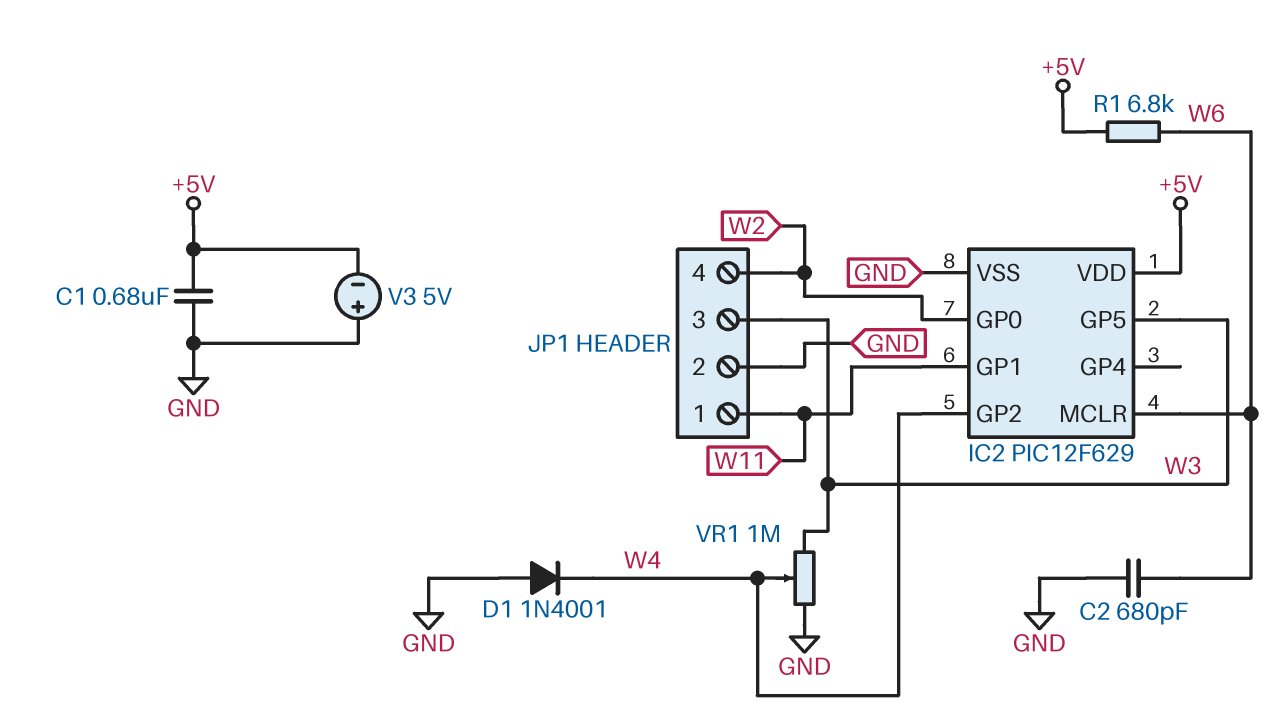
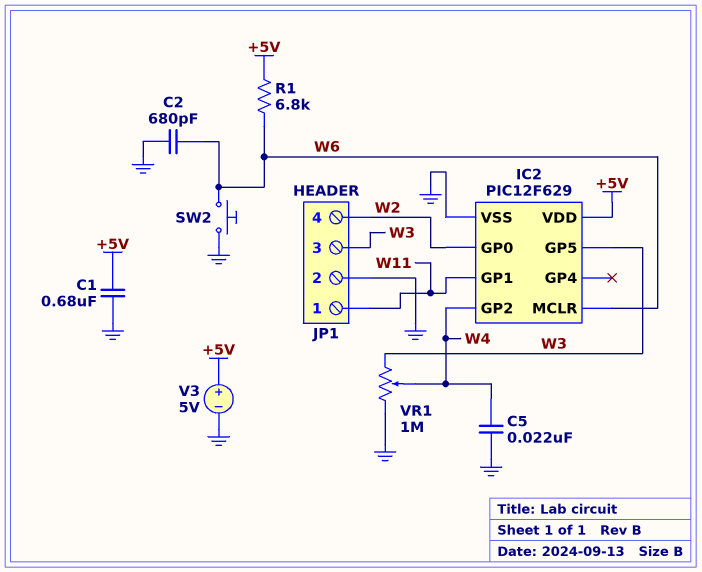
C5: none -> 22nF (GND, W4)
D1: diode 1N4001 (A GND, K W4) -> none
SW2: none -> button (GND, W6)
V3: 5V (plus GND, minus +5V) -> 5V (plus +5V, minus GND)

